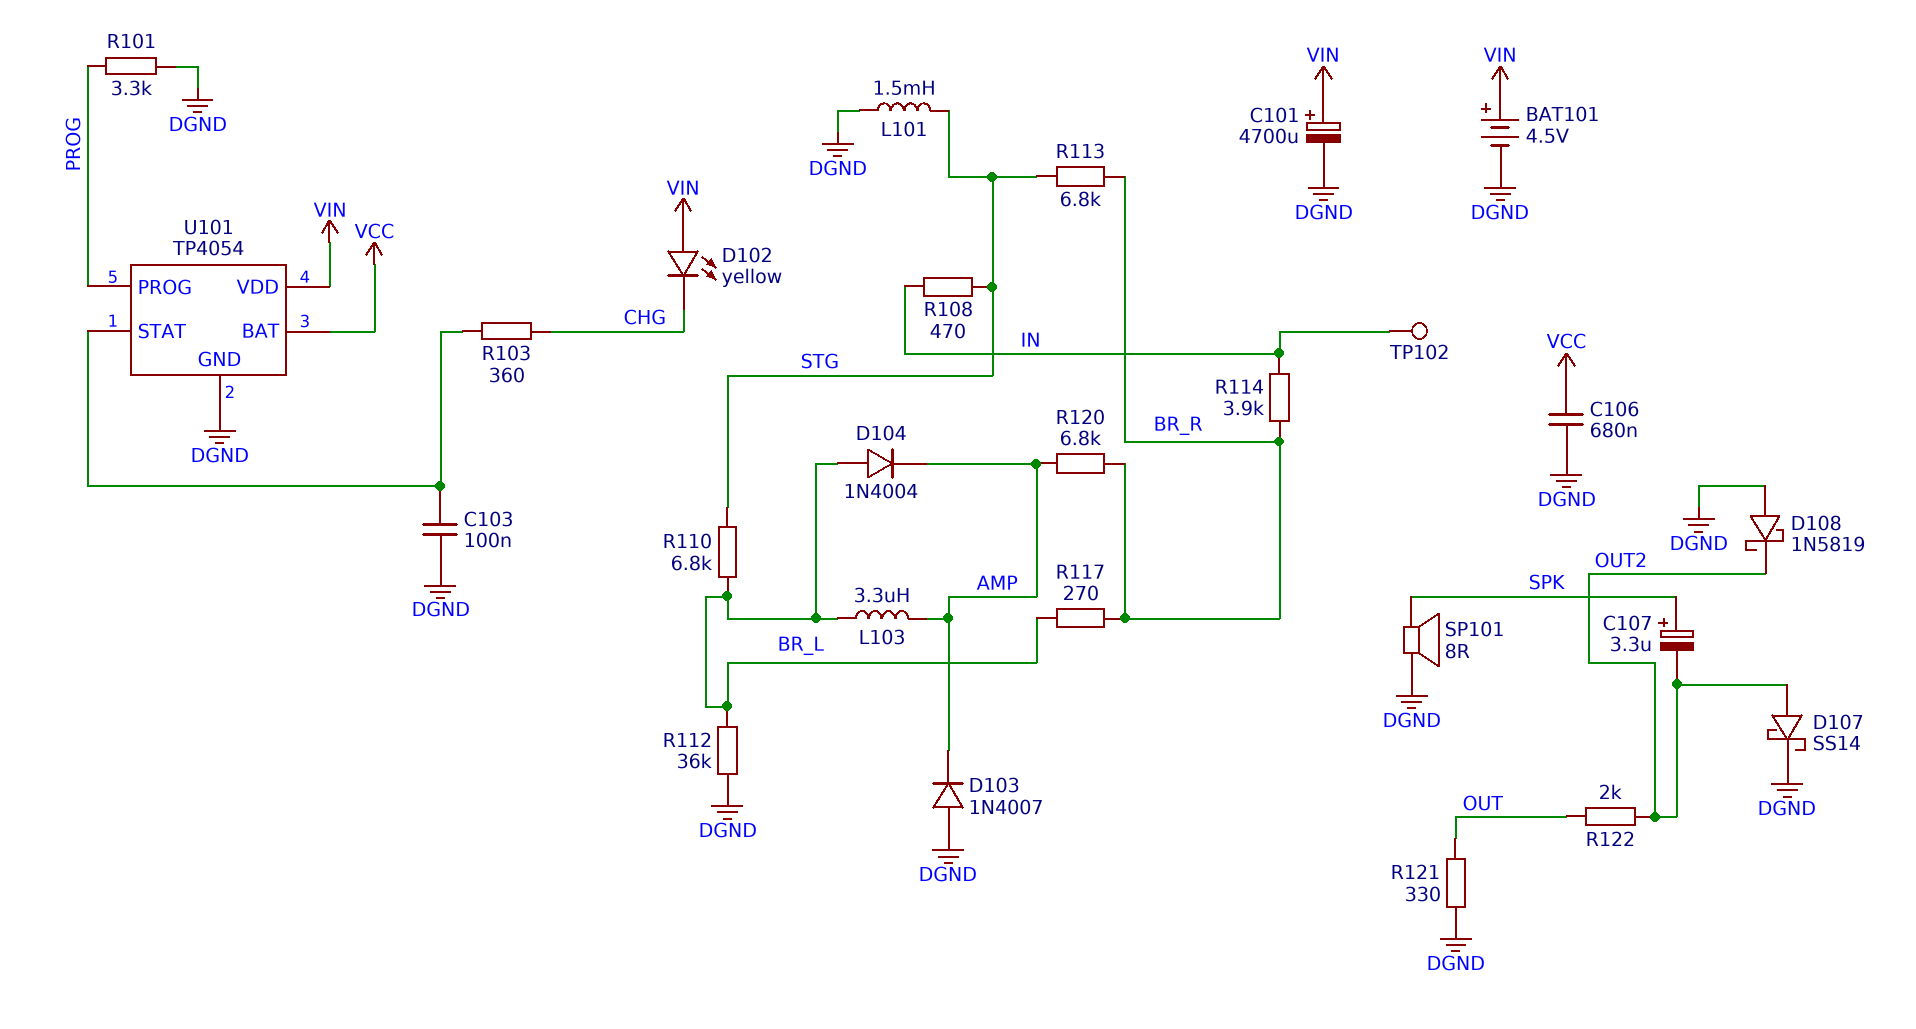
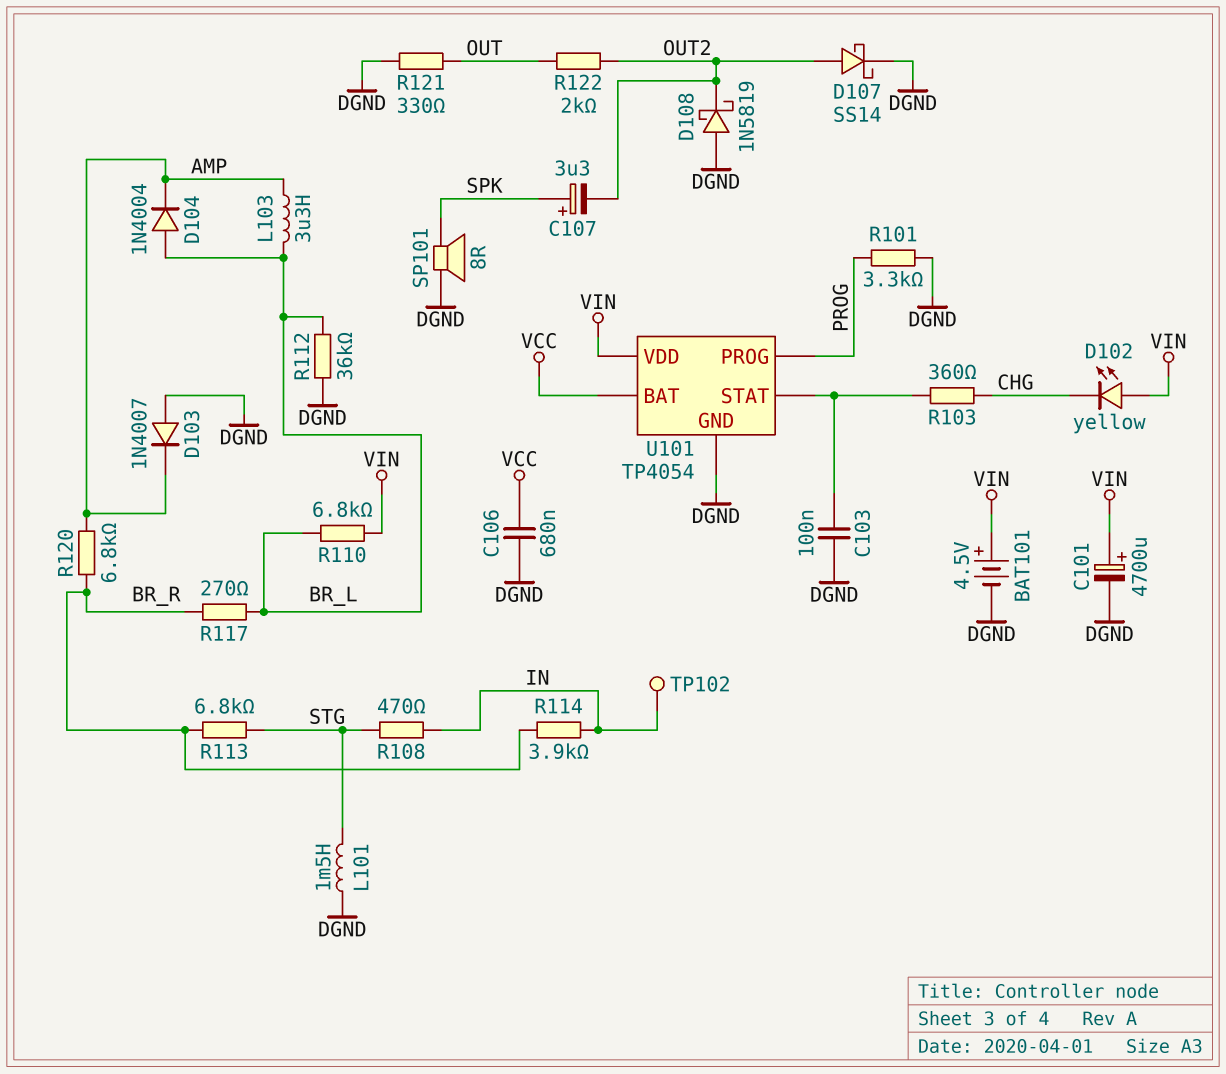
R110: 6.8k (BR_L, STG) -> 6.8k (BR_L, VIN)

